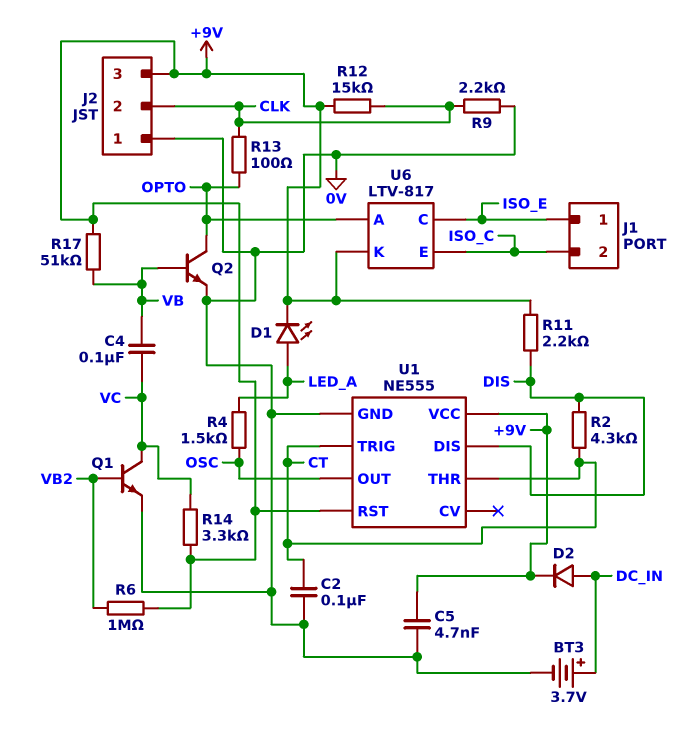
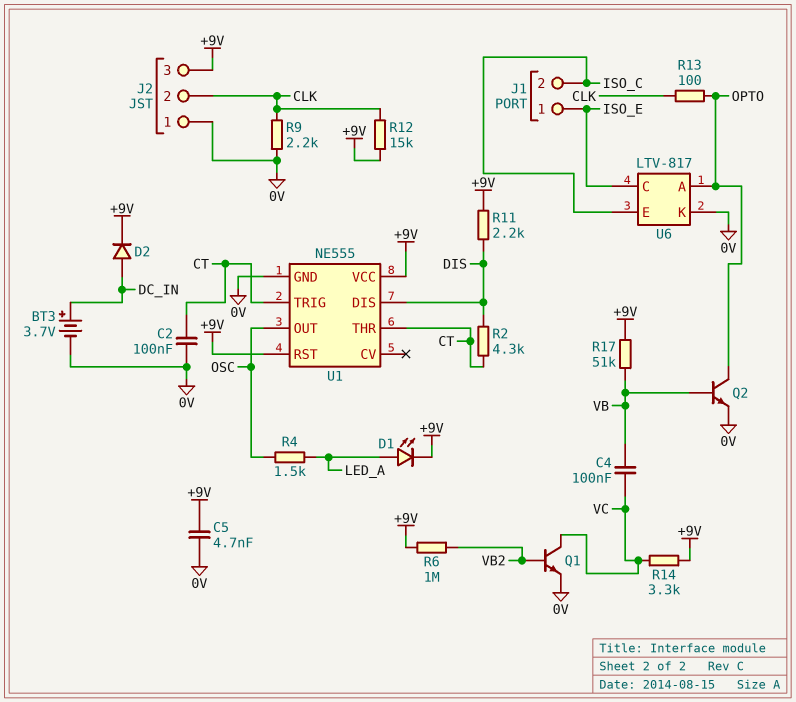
U6 pin K: +9V -> 0V

